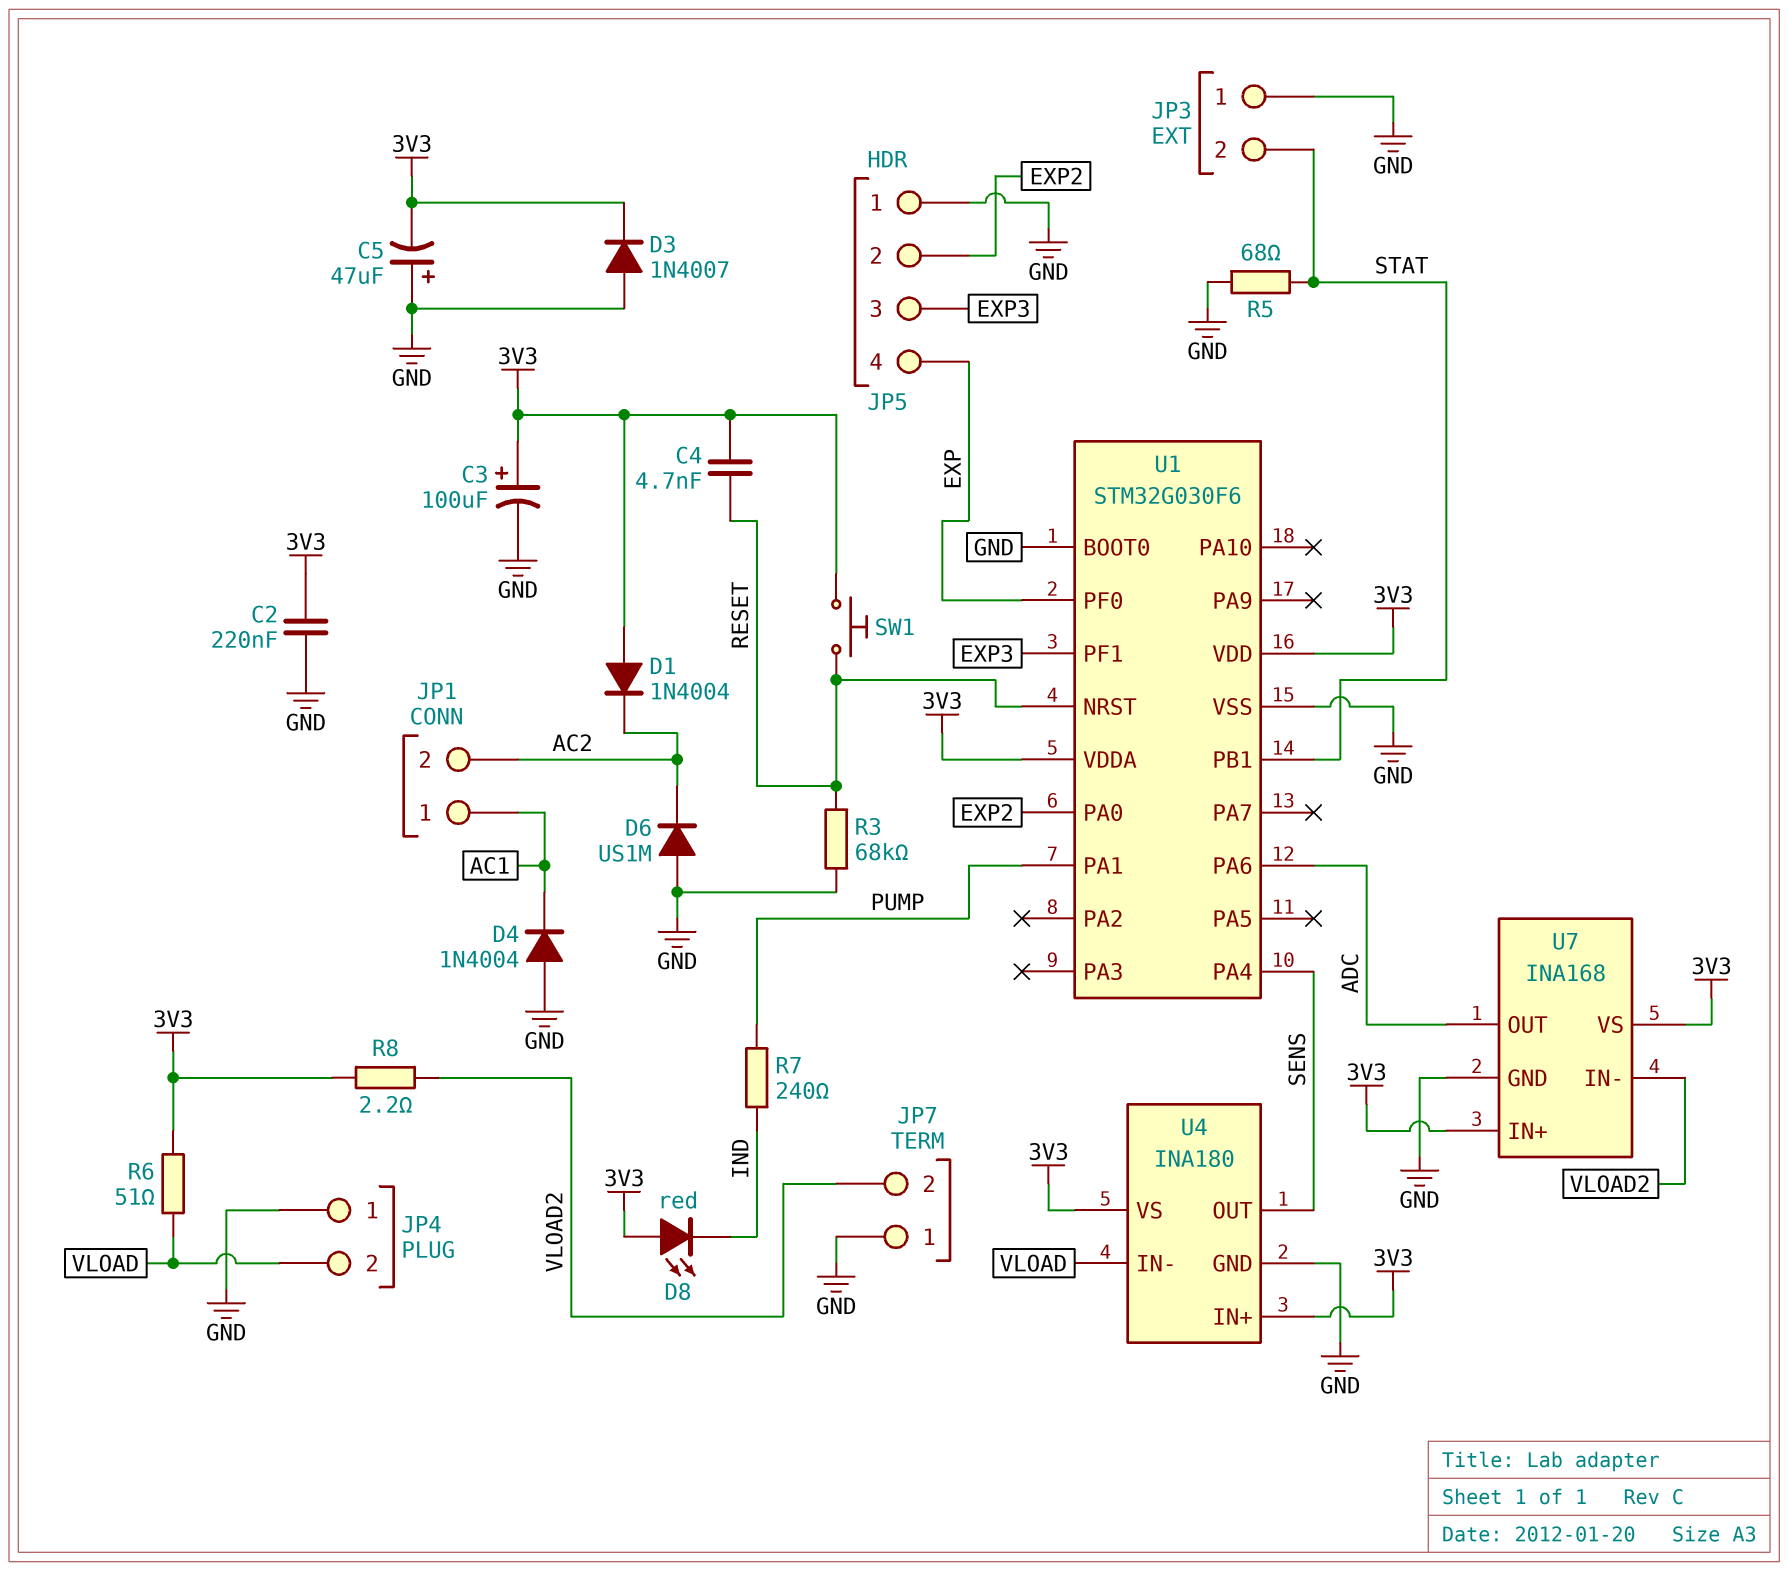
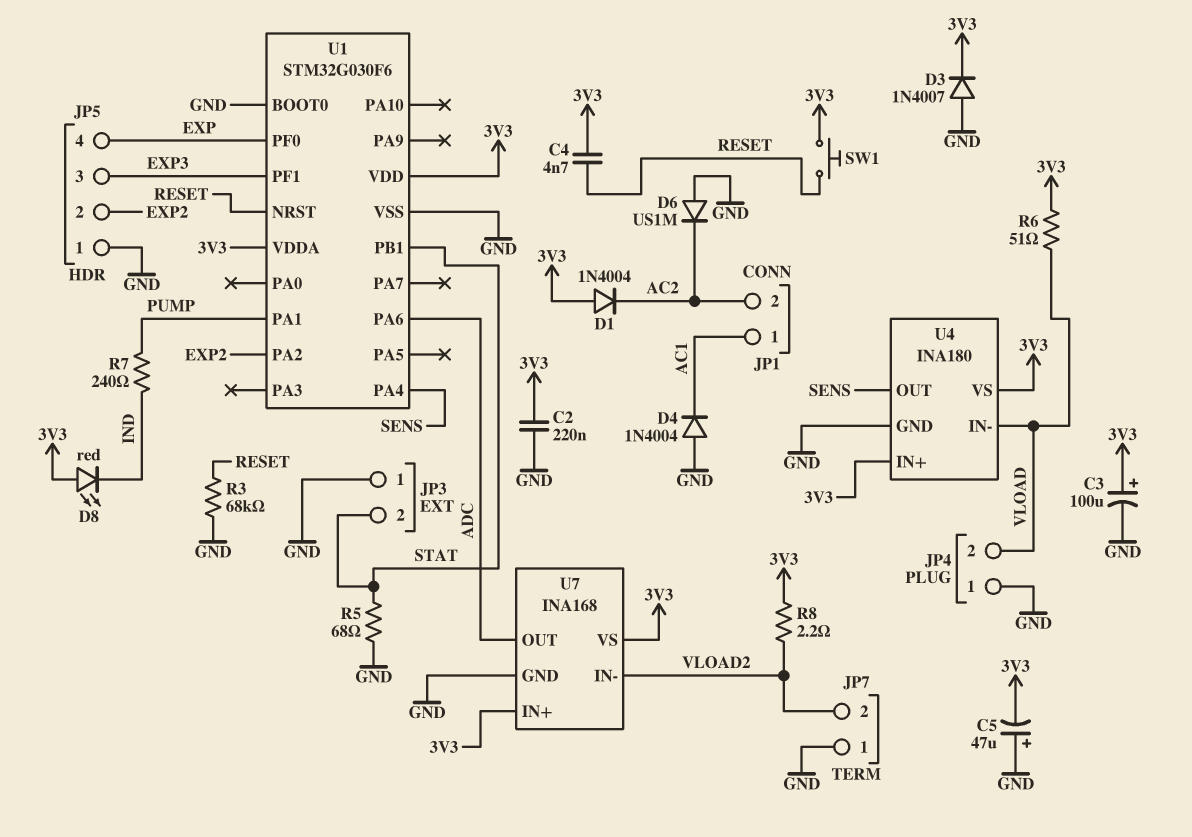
U1 pin PA0: EXP2 -> none
U1 pin PA2: none -> EXP2

